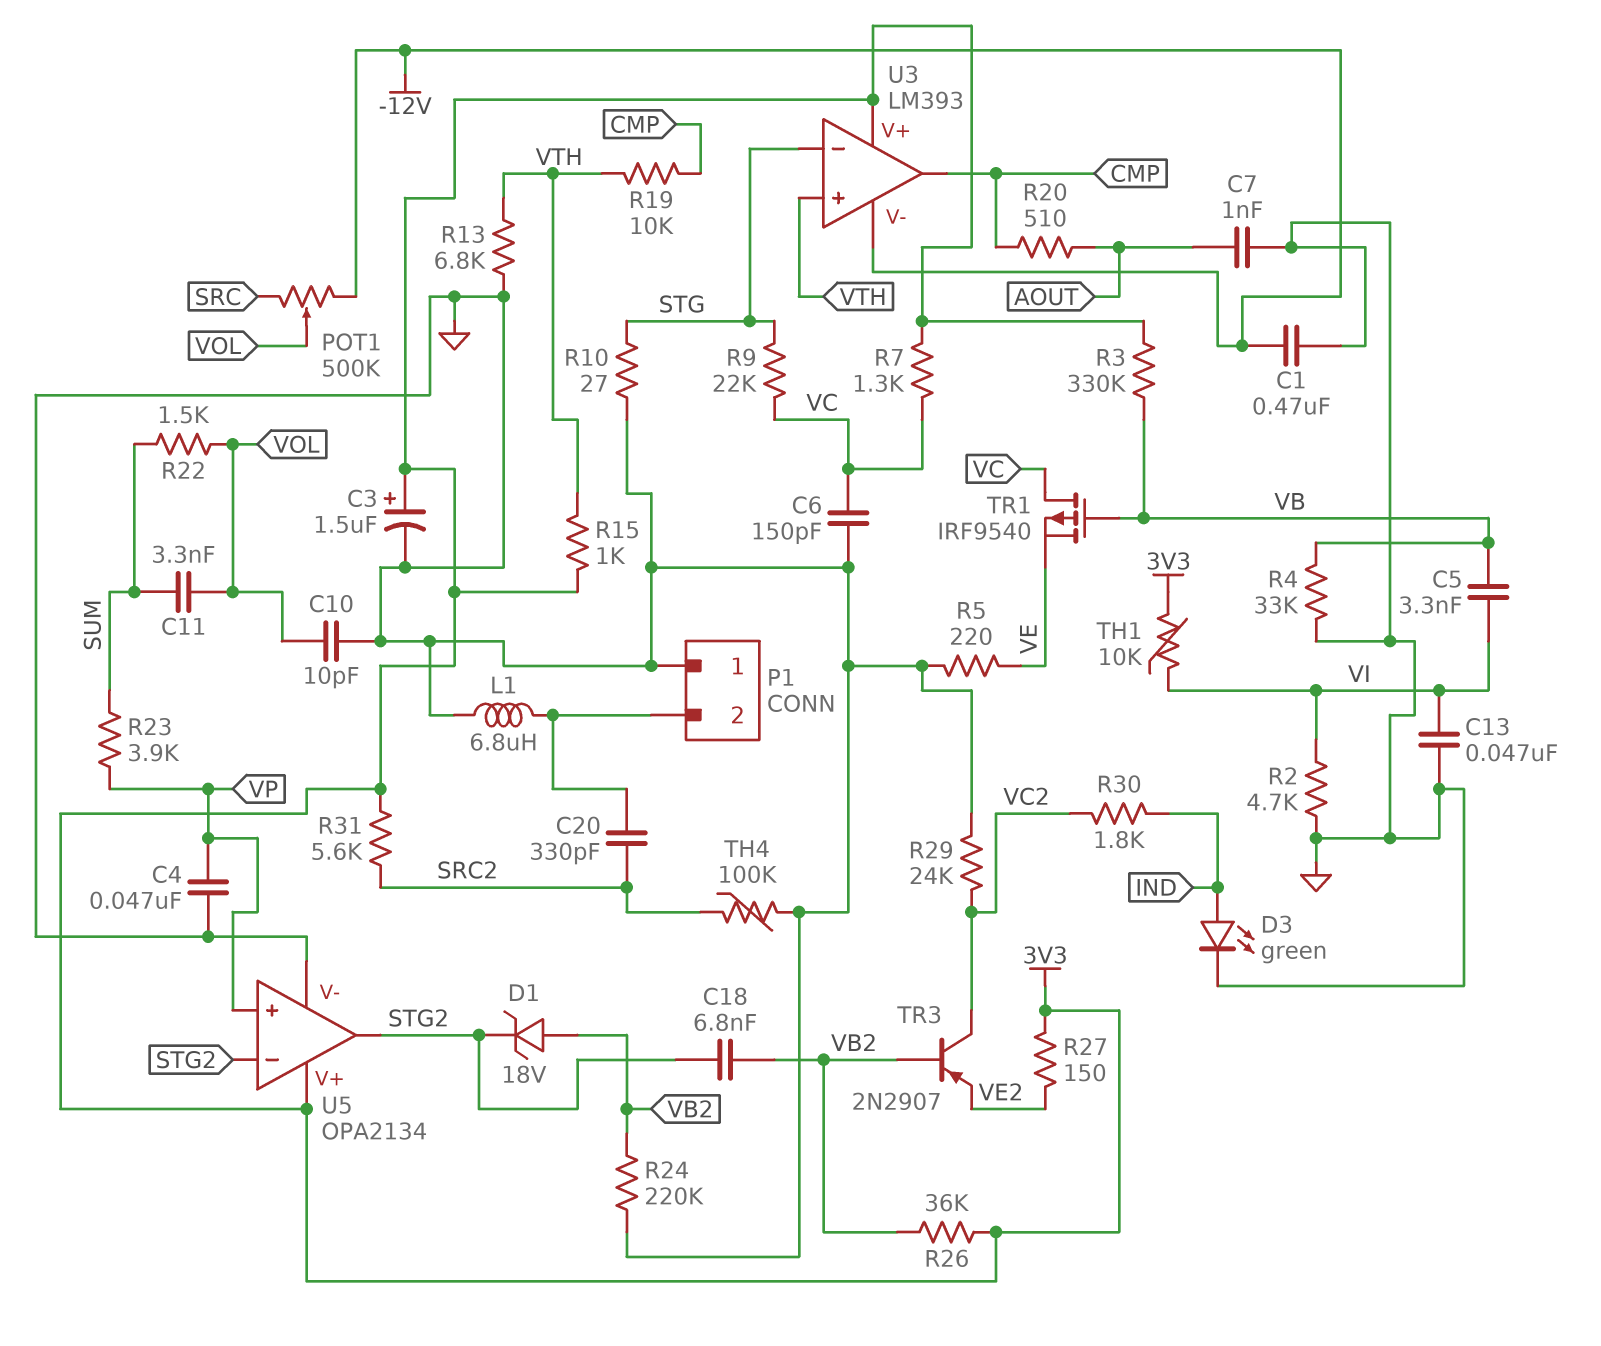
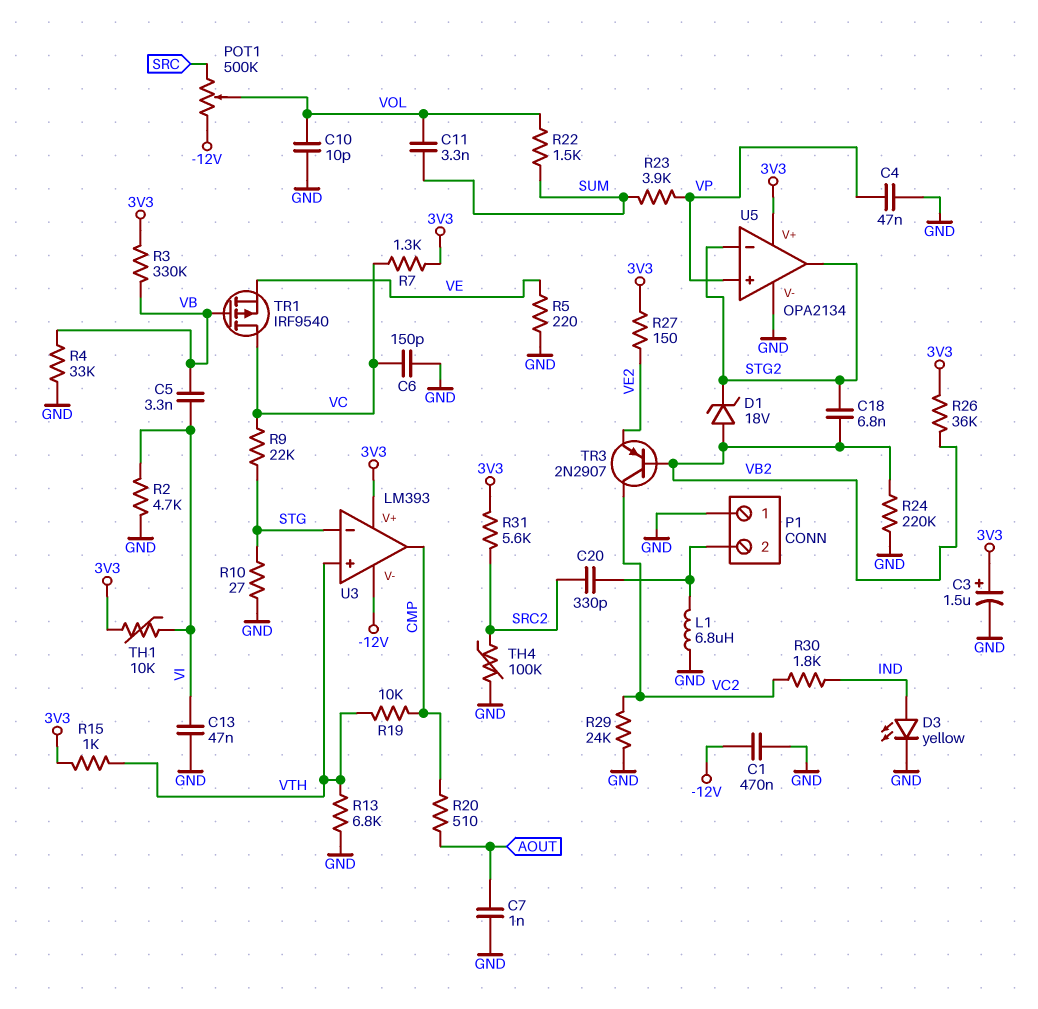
D3: LED green (A IND, K GND) -> LED yellow (A IND, K GND)

